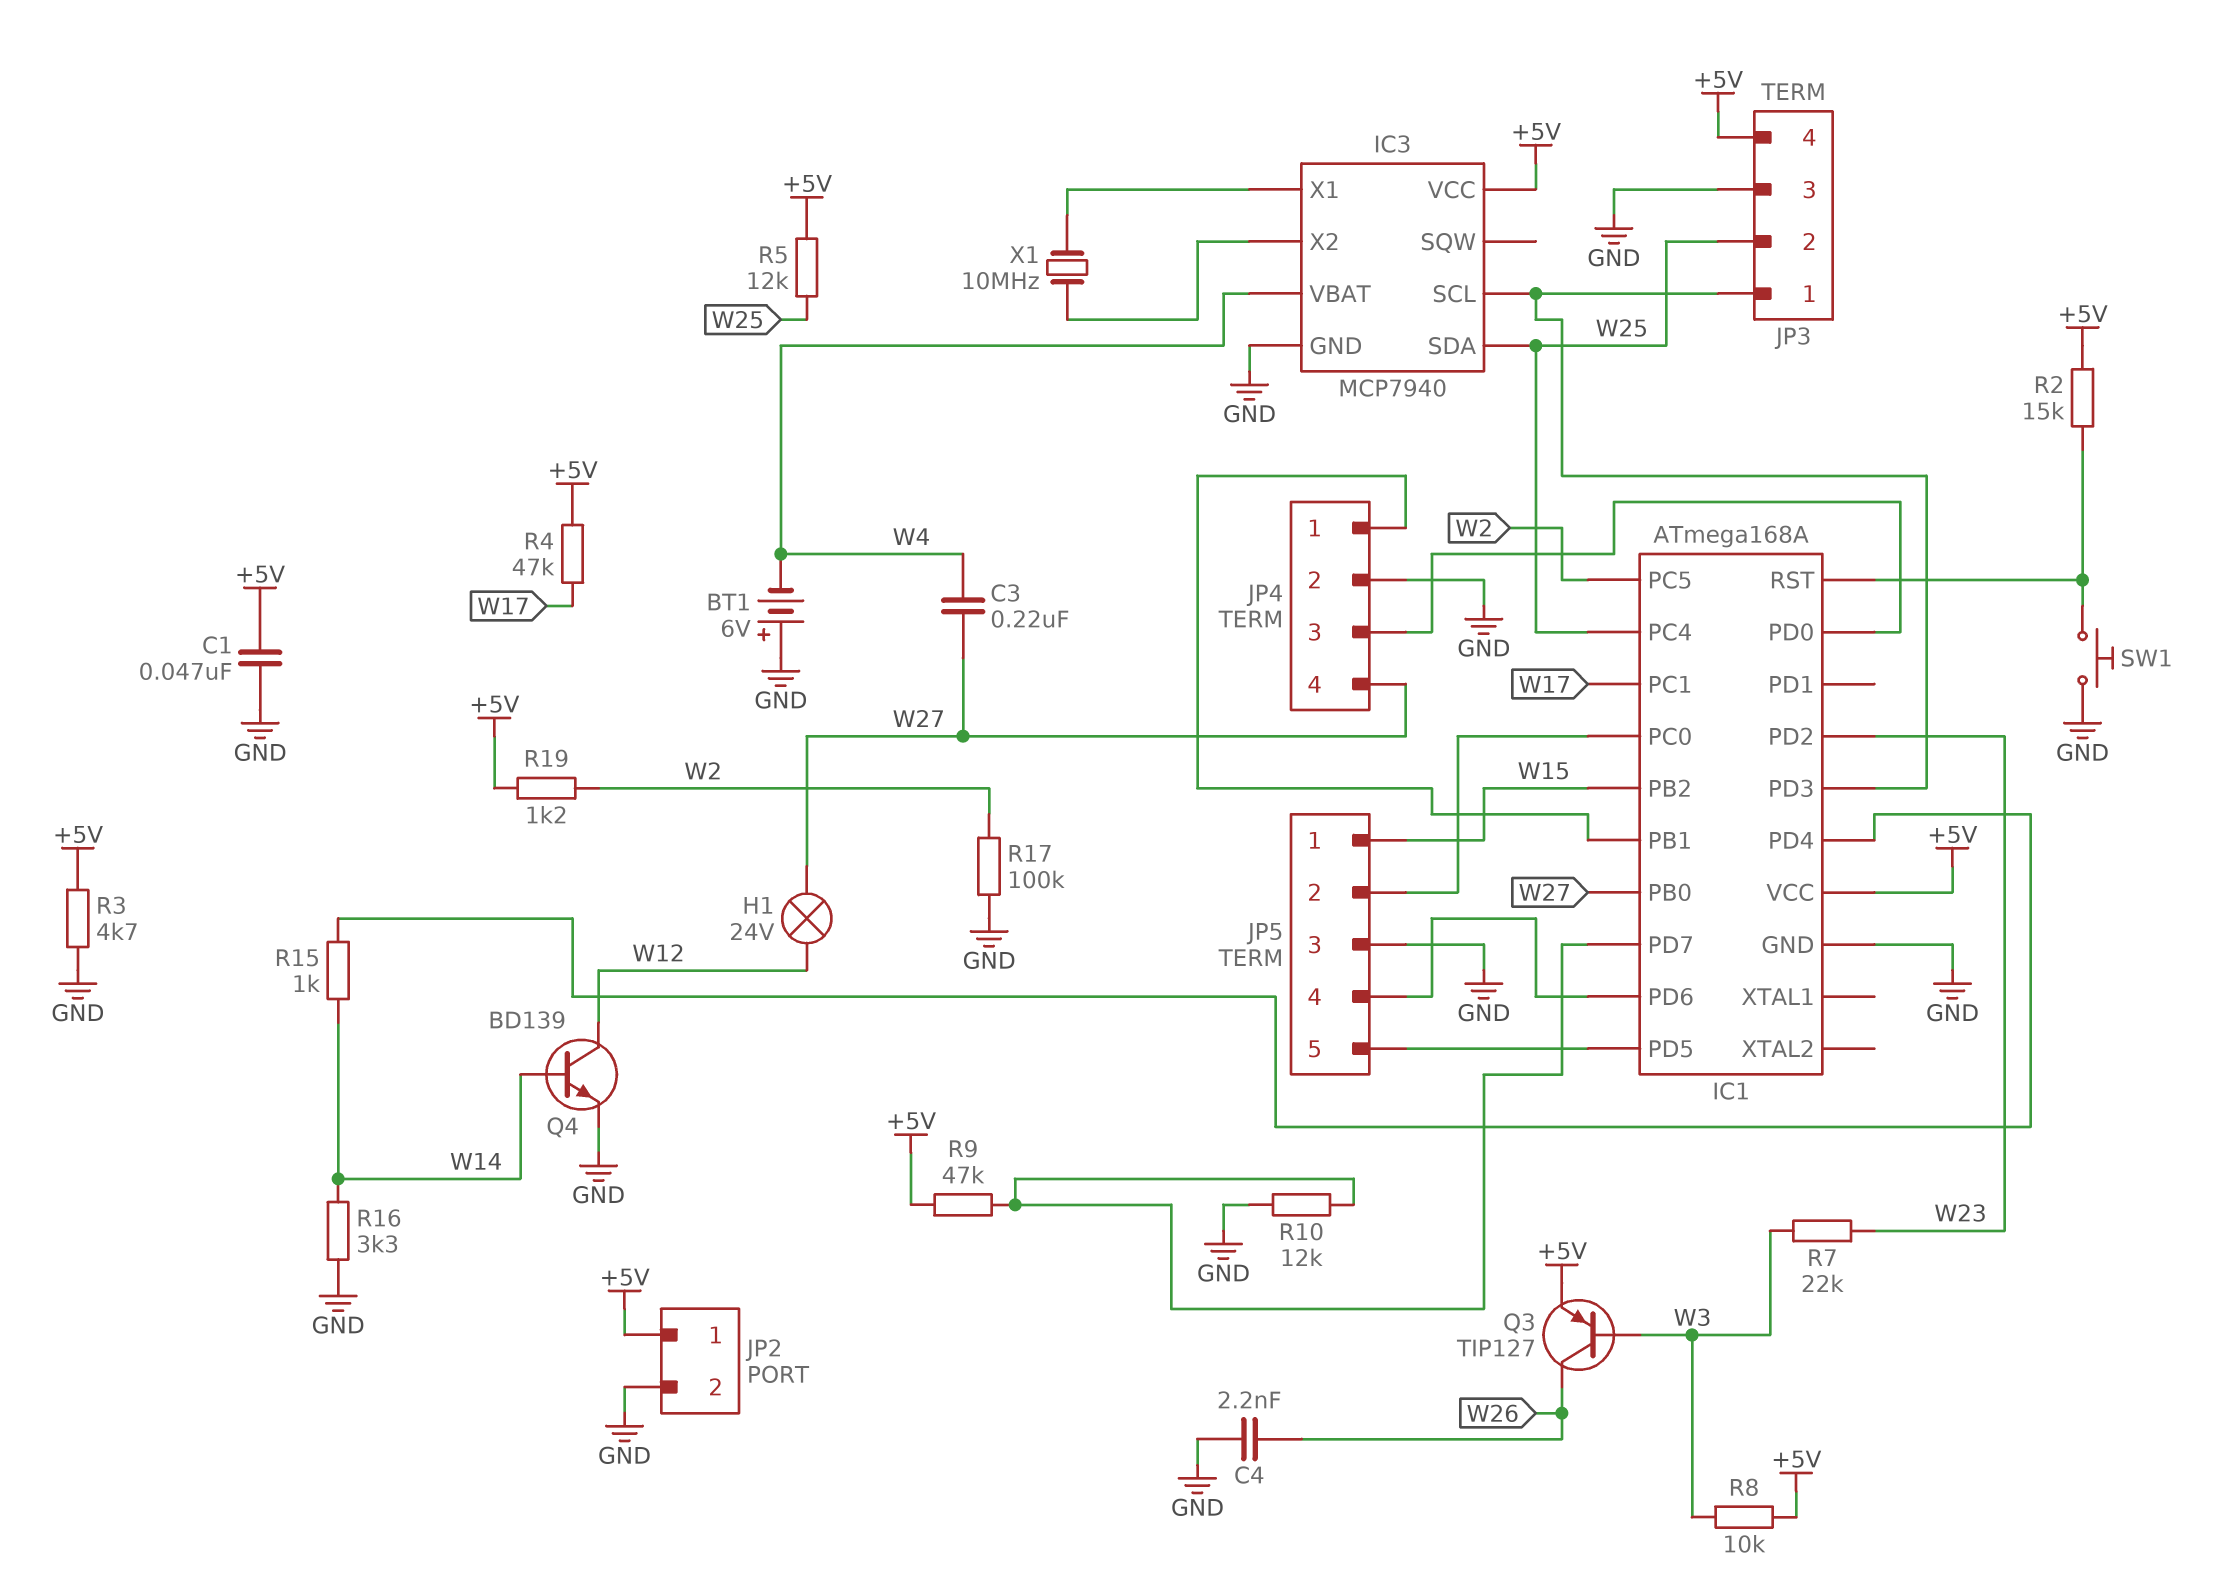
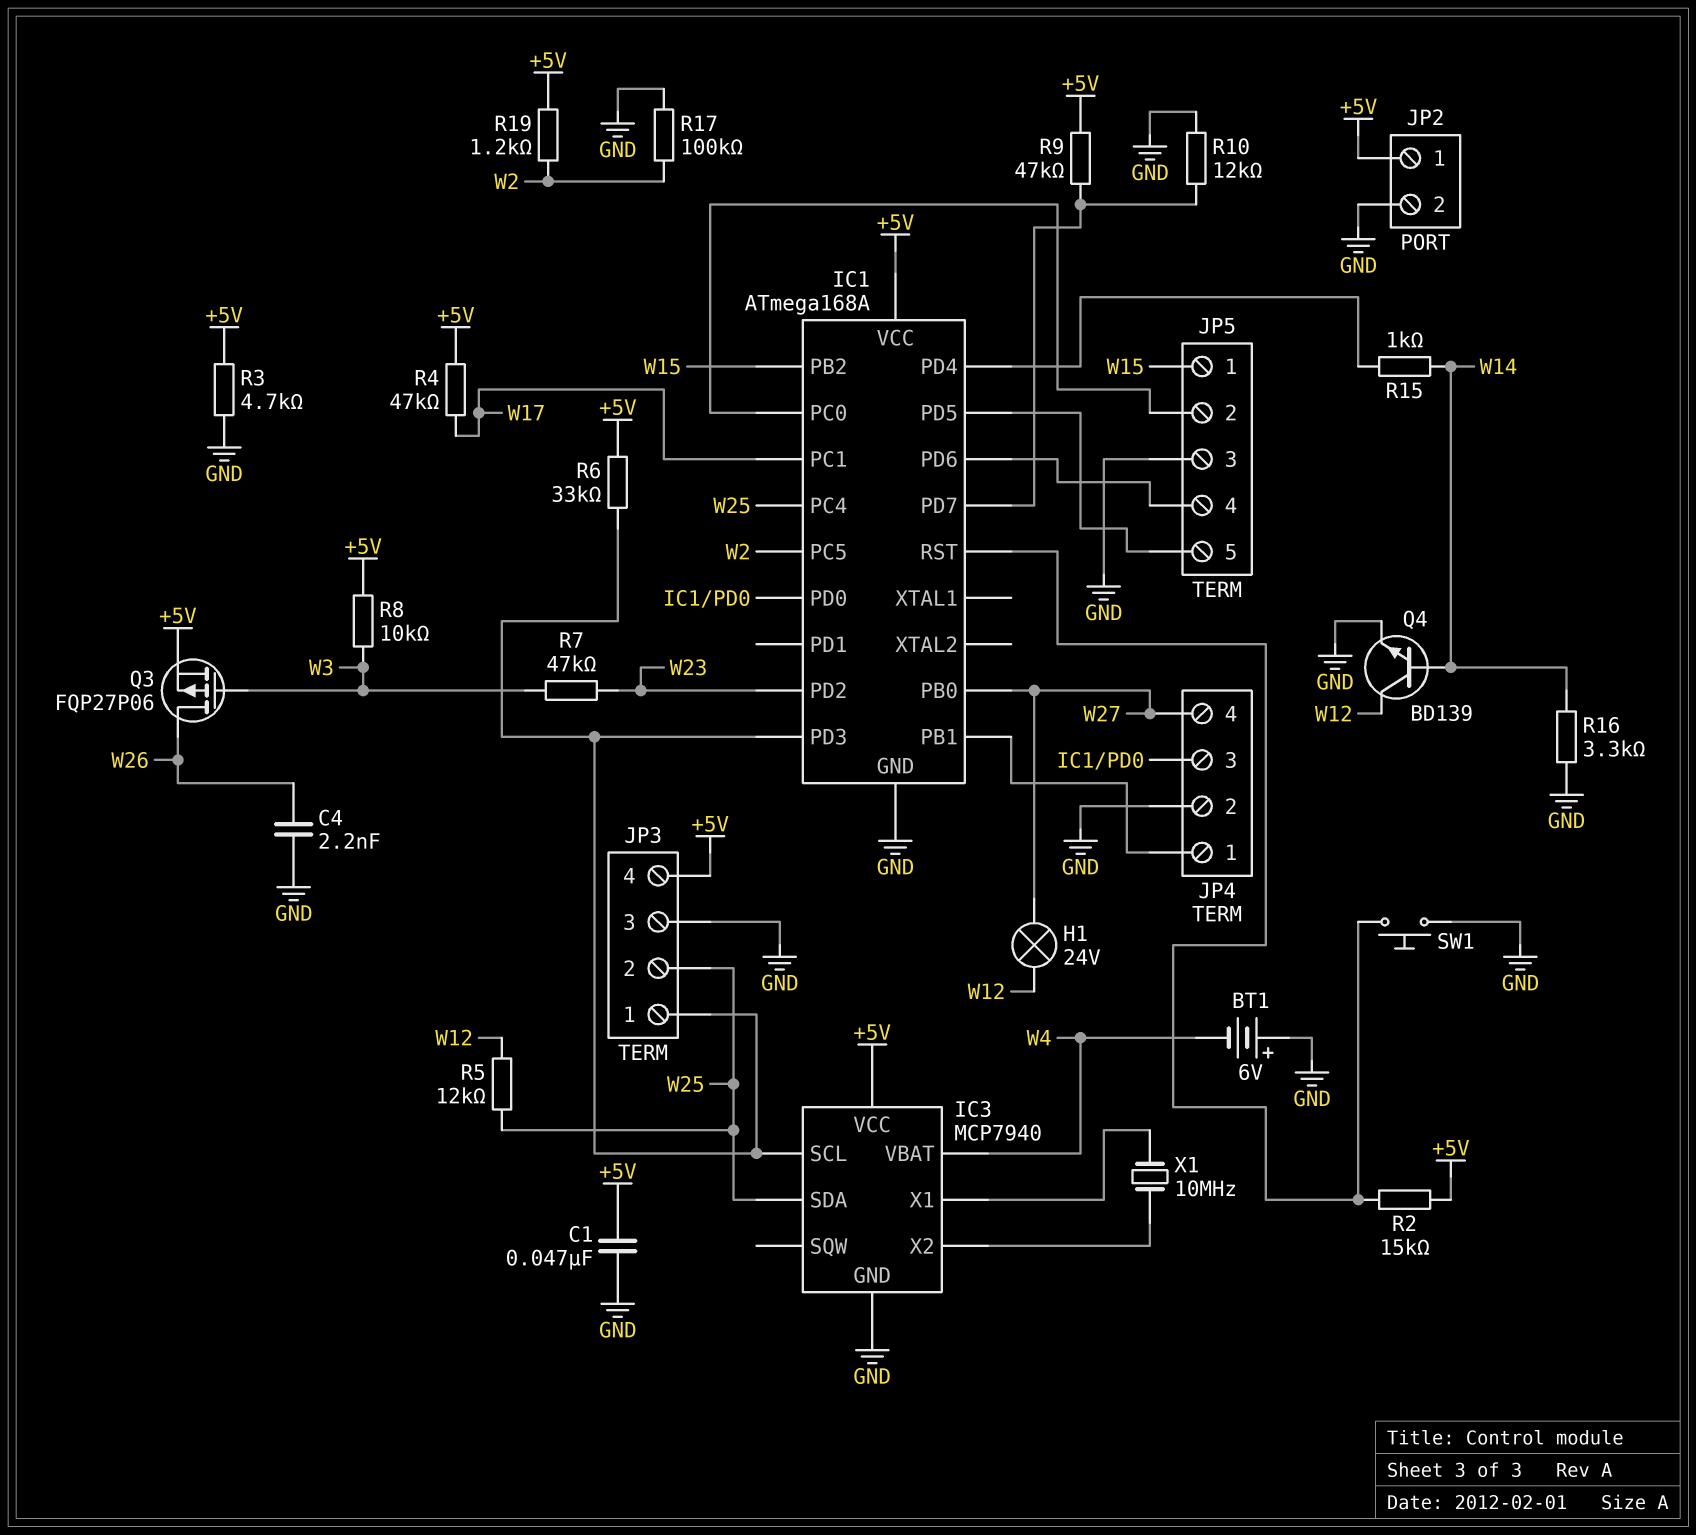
C3: 220nF (W4, W27) -> none
Q3: PNP TIP127 (B W3, C W26, E +5V) -> PMOS FQP27P06 (G W3, D W26, S +5V)
R5: 12k (+5V, W25) -> 12k (W12, W25)
R6: none -> 33k (+5V, IC1/PD3)
R7: 22k (W3, W23) -> 47k (W3, W23)

